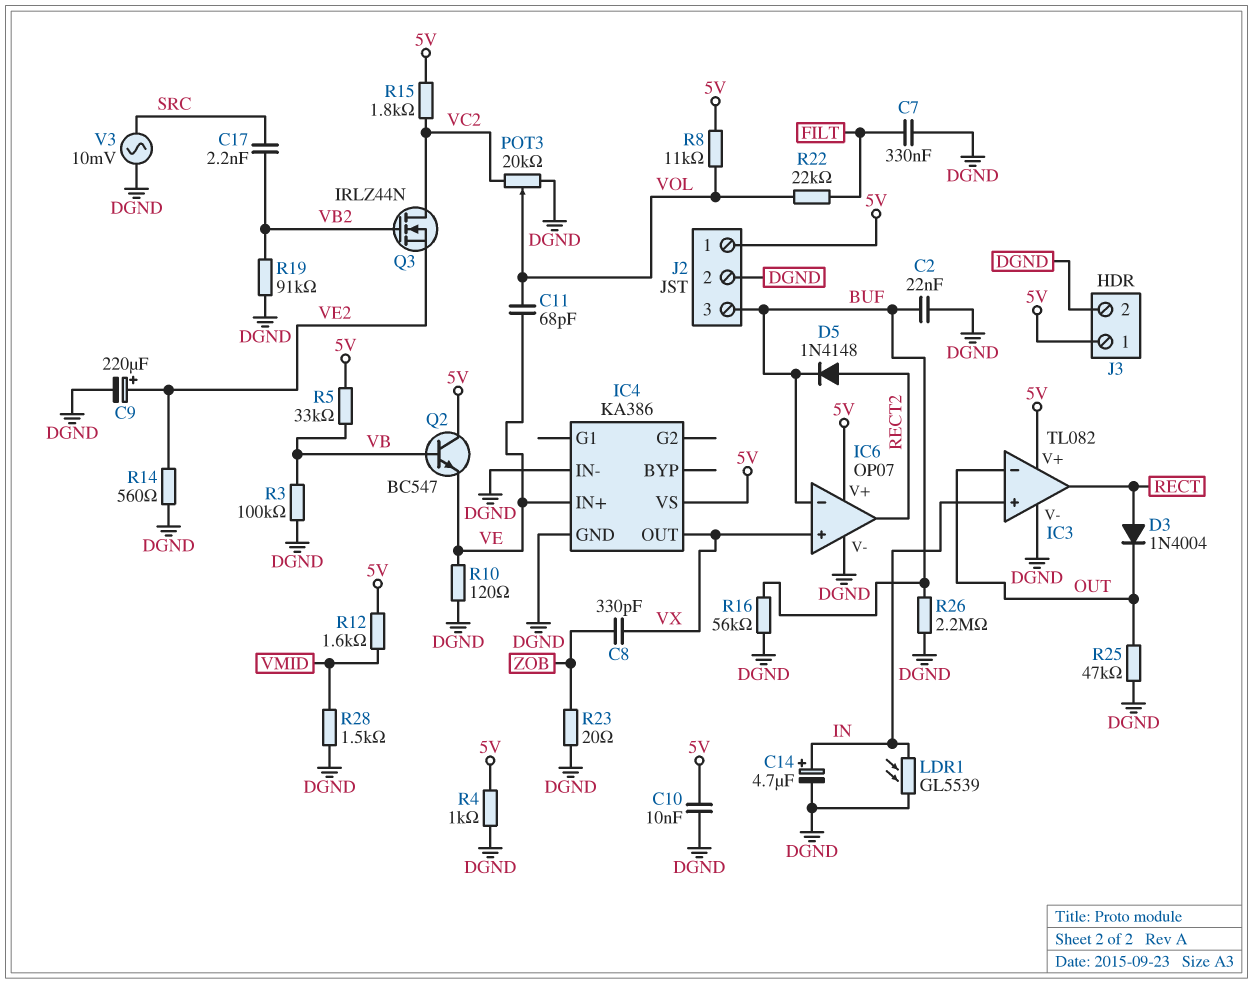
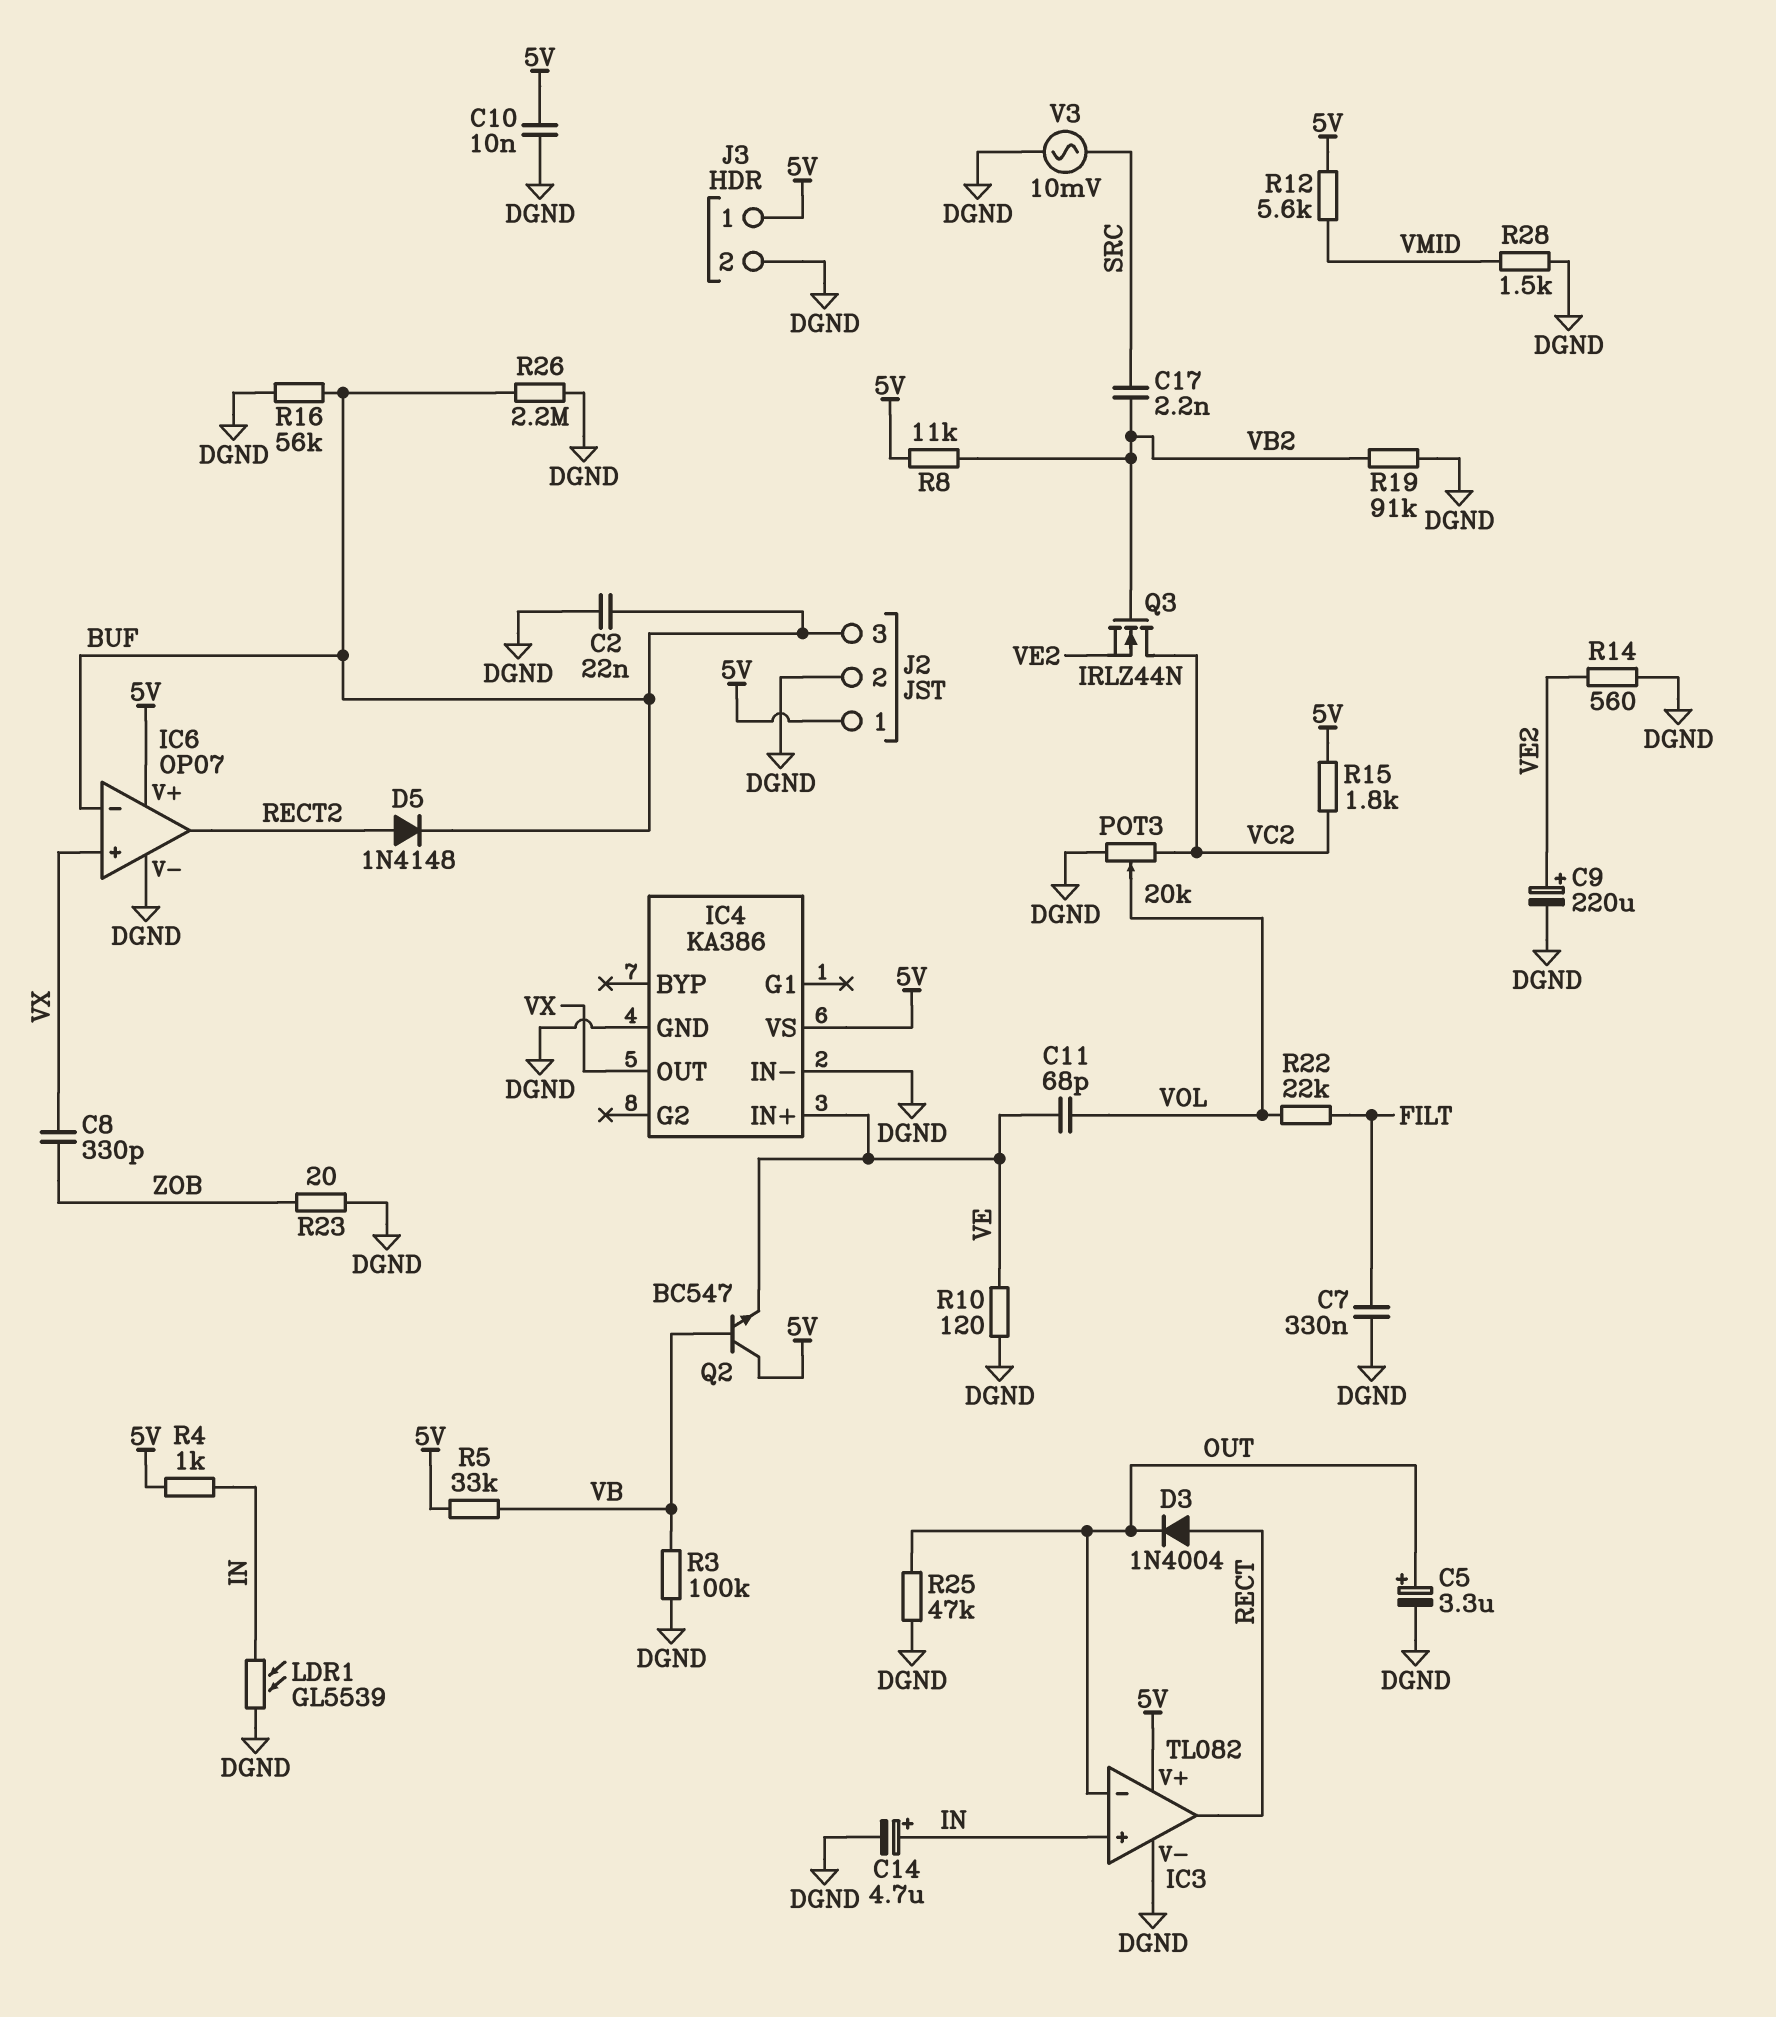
C5: none -> 3.3uF (plus OUT, minus DGND)
R4: 1k (5V, DGND) -> 1k (5V, IN)
R8: 11k (5V, VOL) -> 11k (5V, VB2)
R12: 1.6k (5V, VMID) -> 5.6k (5V, VMID)

